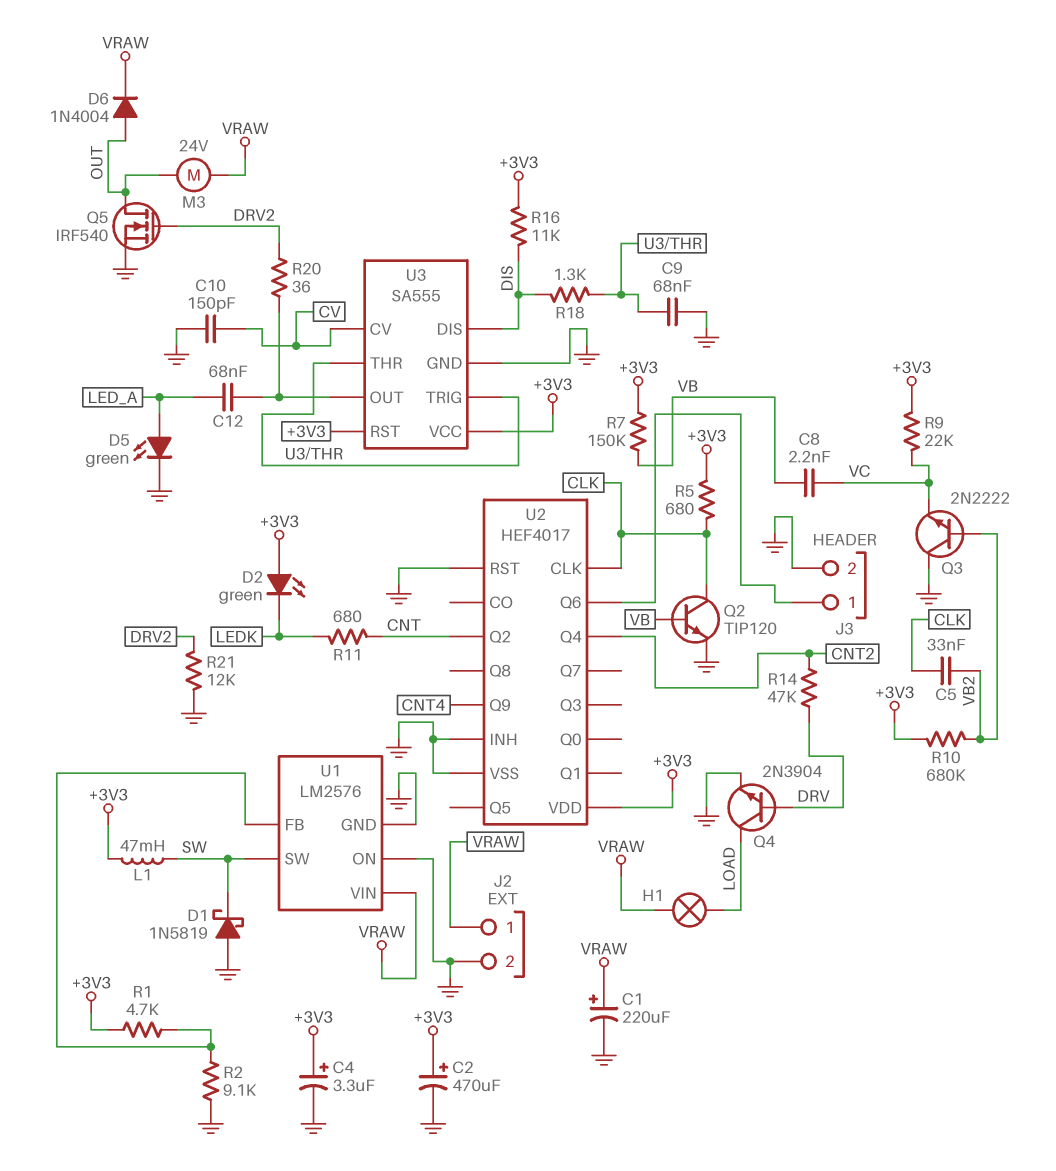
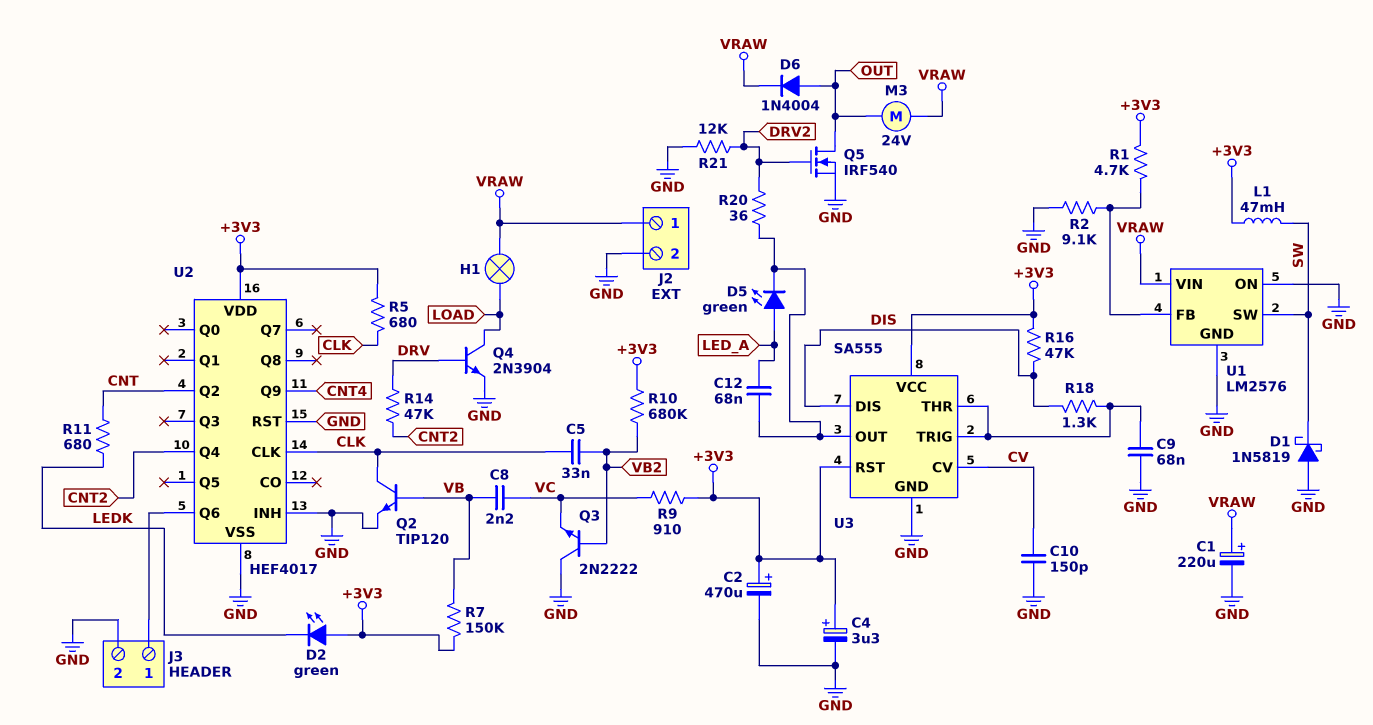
D5: LED green (A LED_A, K GND) -> LED green (A LED_A, K U3/OUT)
R9: 22k (+3V3, VC) -> 910 (+3V3, VC)
R16: 11k (+3V3, DIS) -> 47k (+3V3, DIS)

